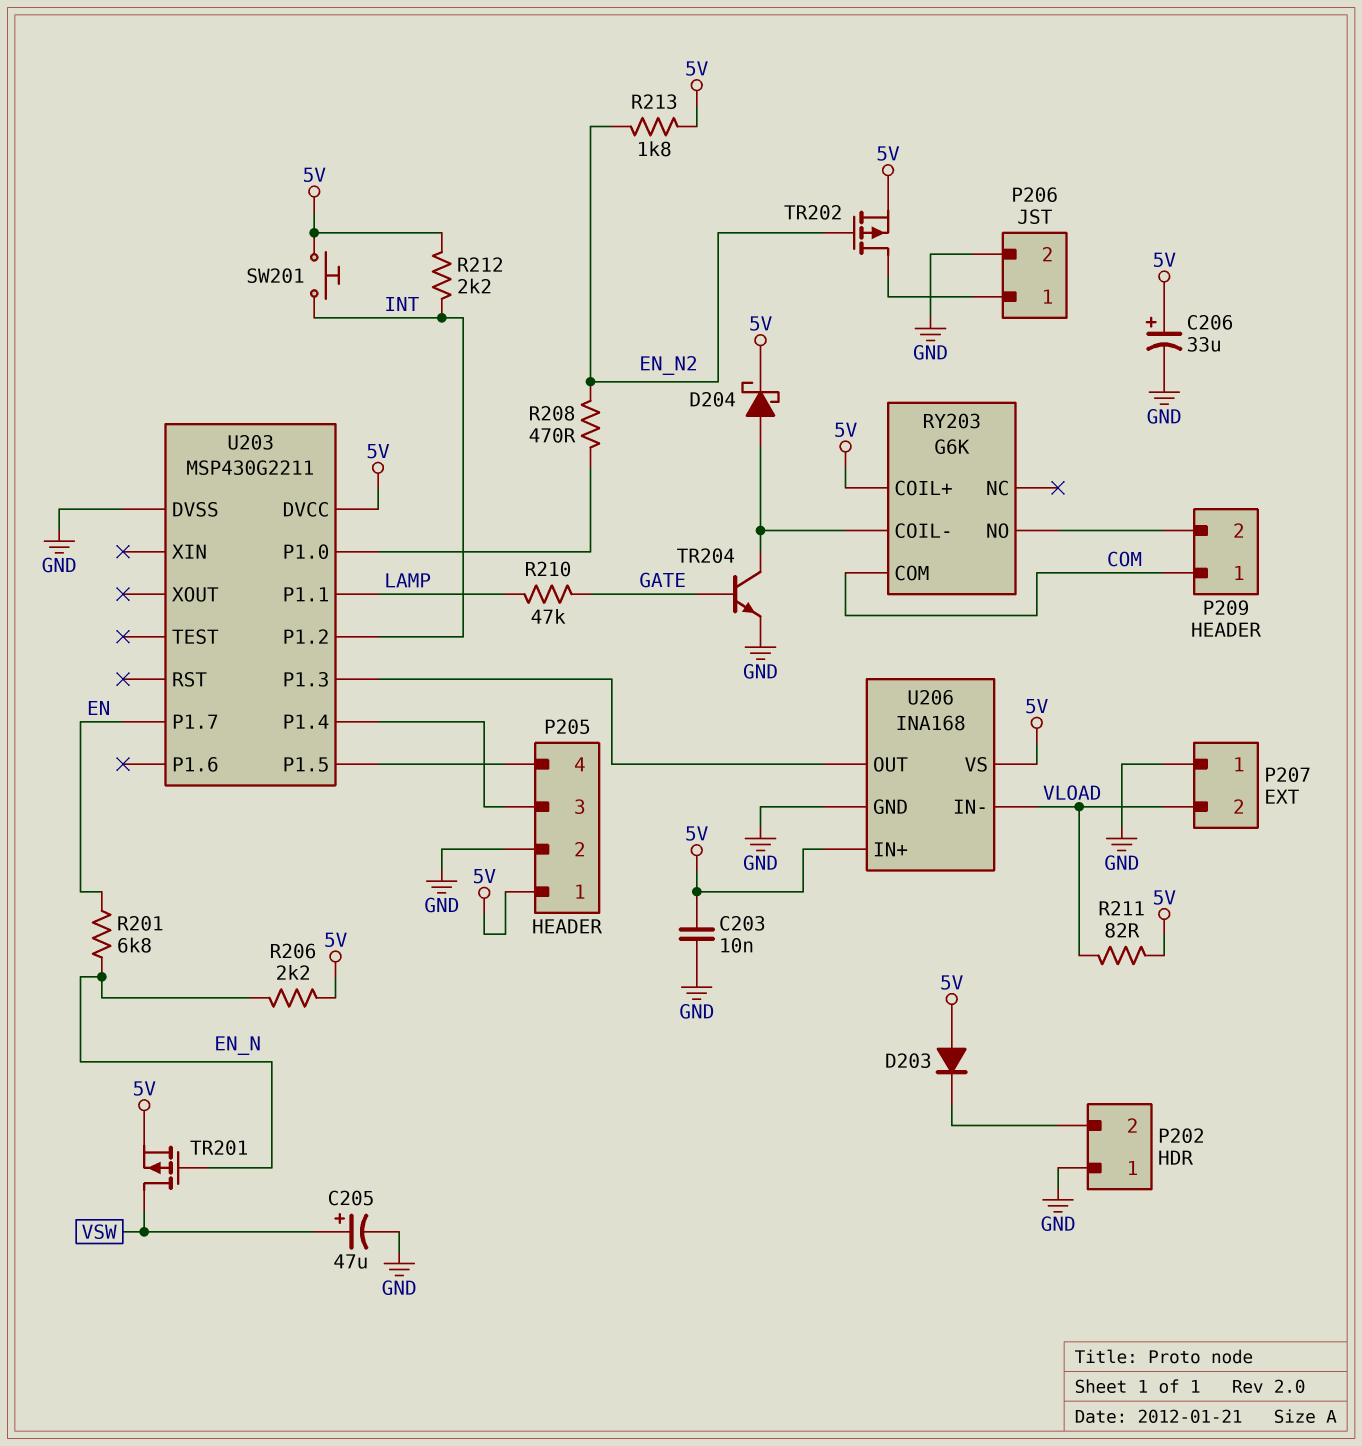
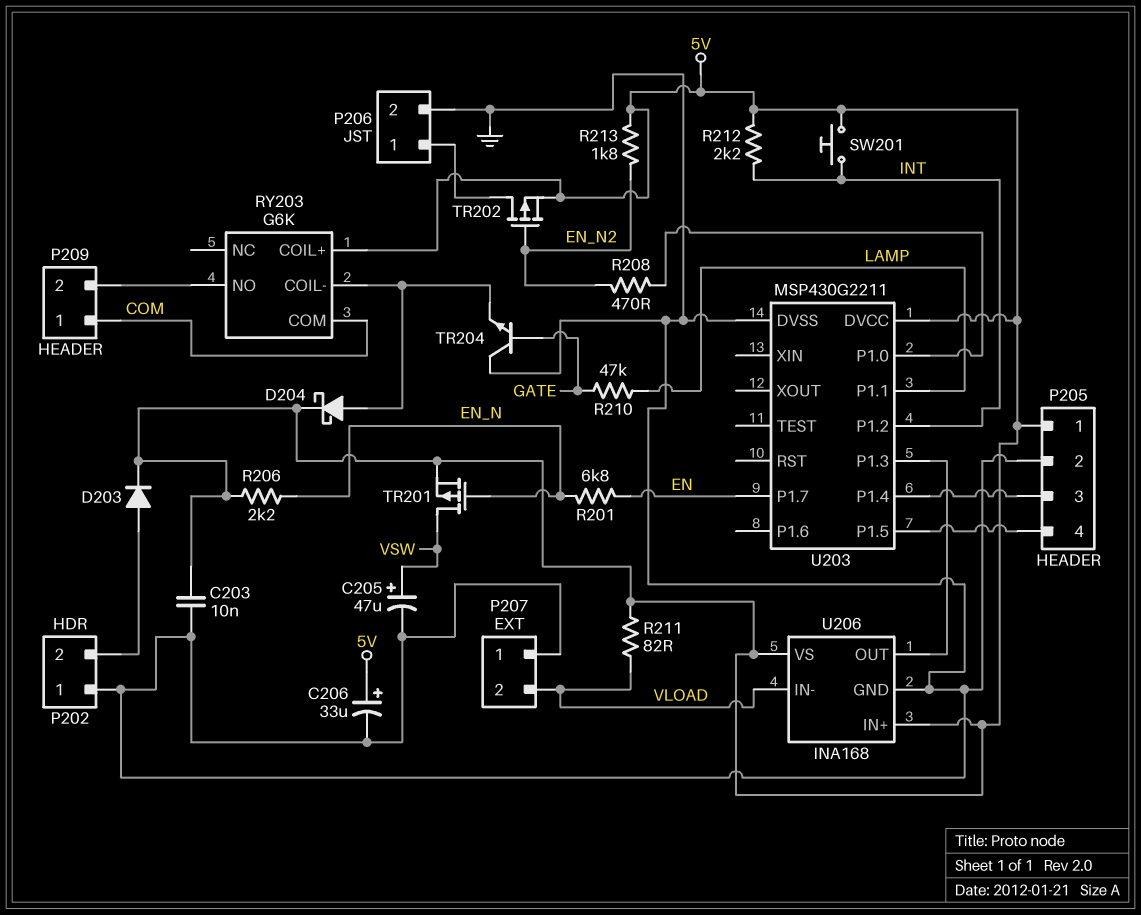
D203: diode (A 5V, K P202/2) -> diode (A P202/2, K 5V)
TR204: NPN (B GATE, C RY203/COIL-, E GND) -> NPN (B GATE, C GND, E RY203/COIL-)

